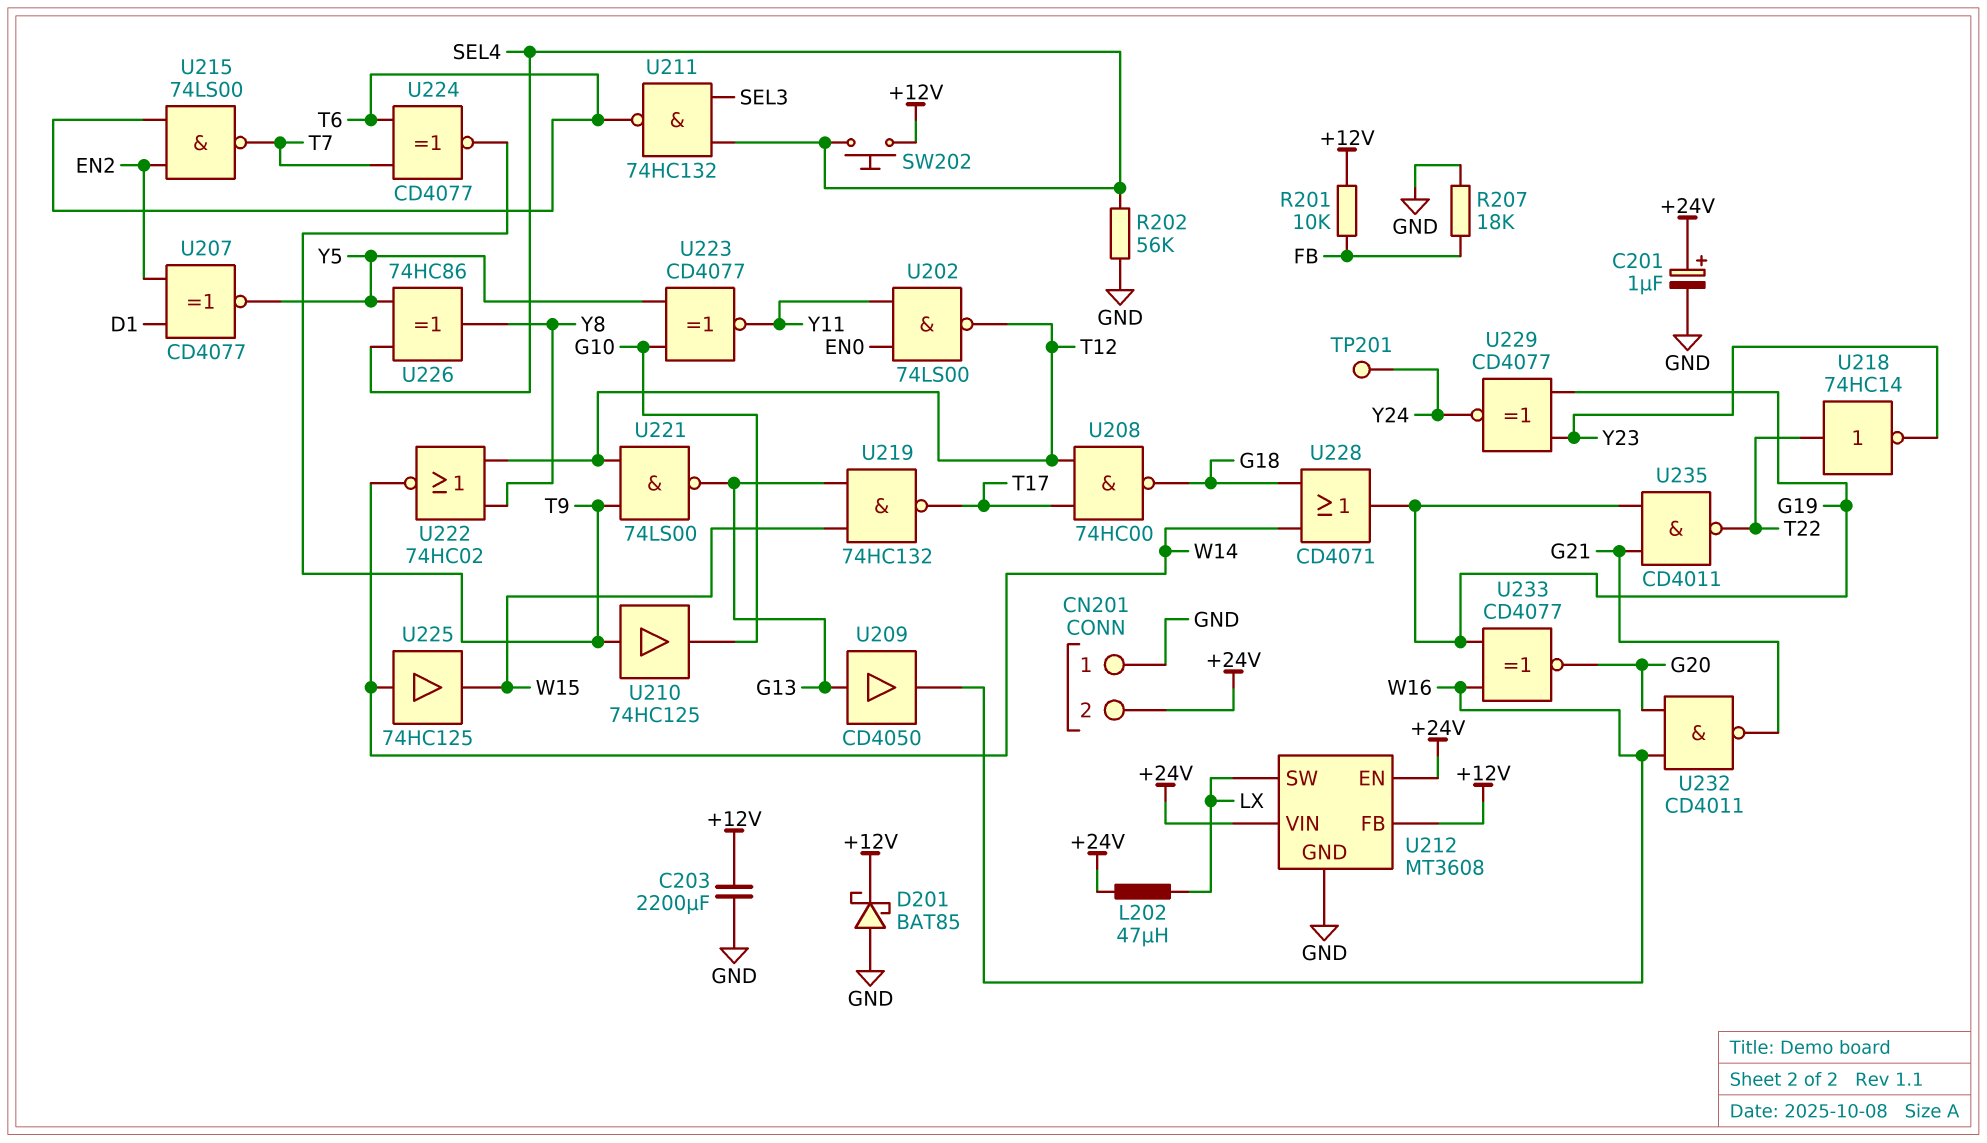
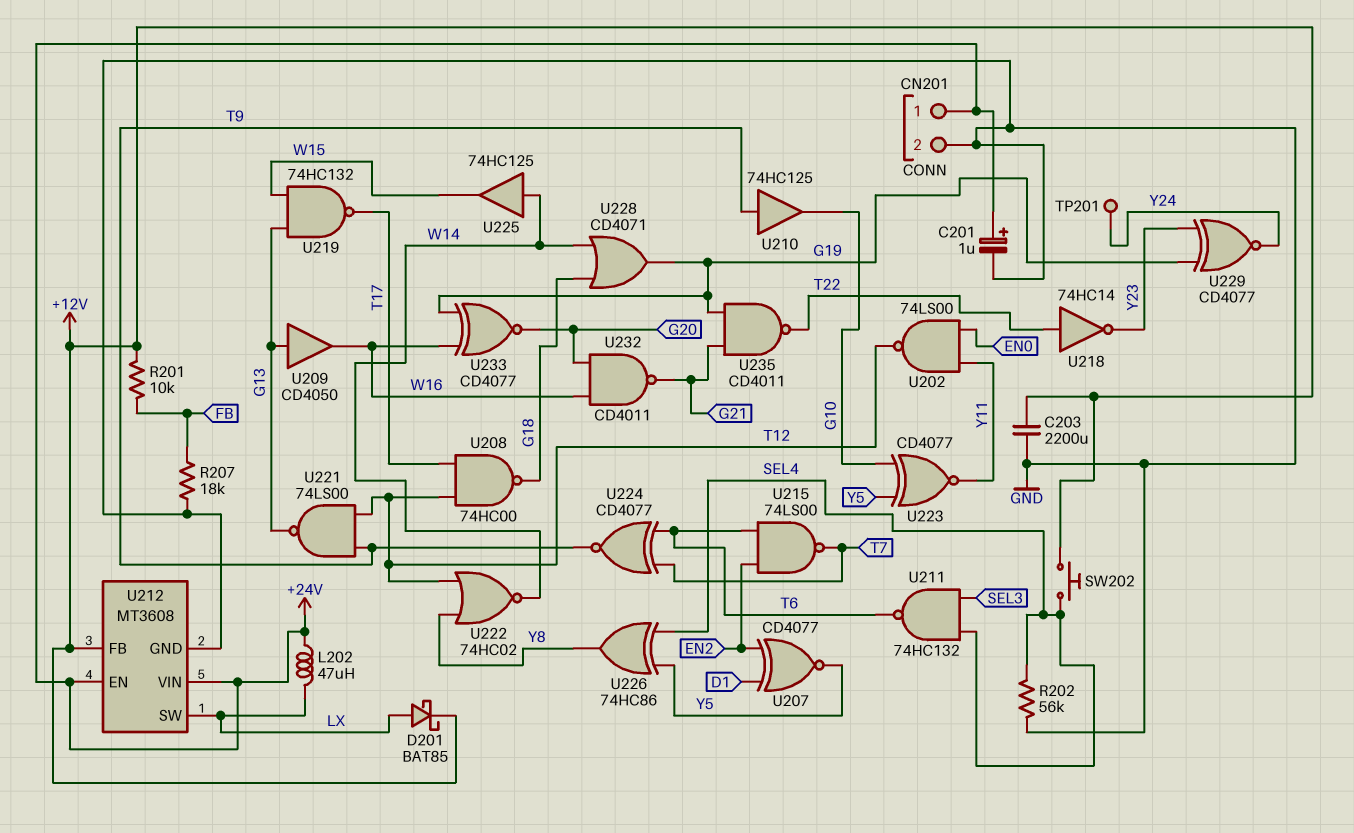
CN201 pin 1: GND -> +24V
CN201 pin 2: +24V -> GND
D201: schottky BAT85 (A GND, K +12V) -> schottky BAT85 (A LX, K +12V)

